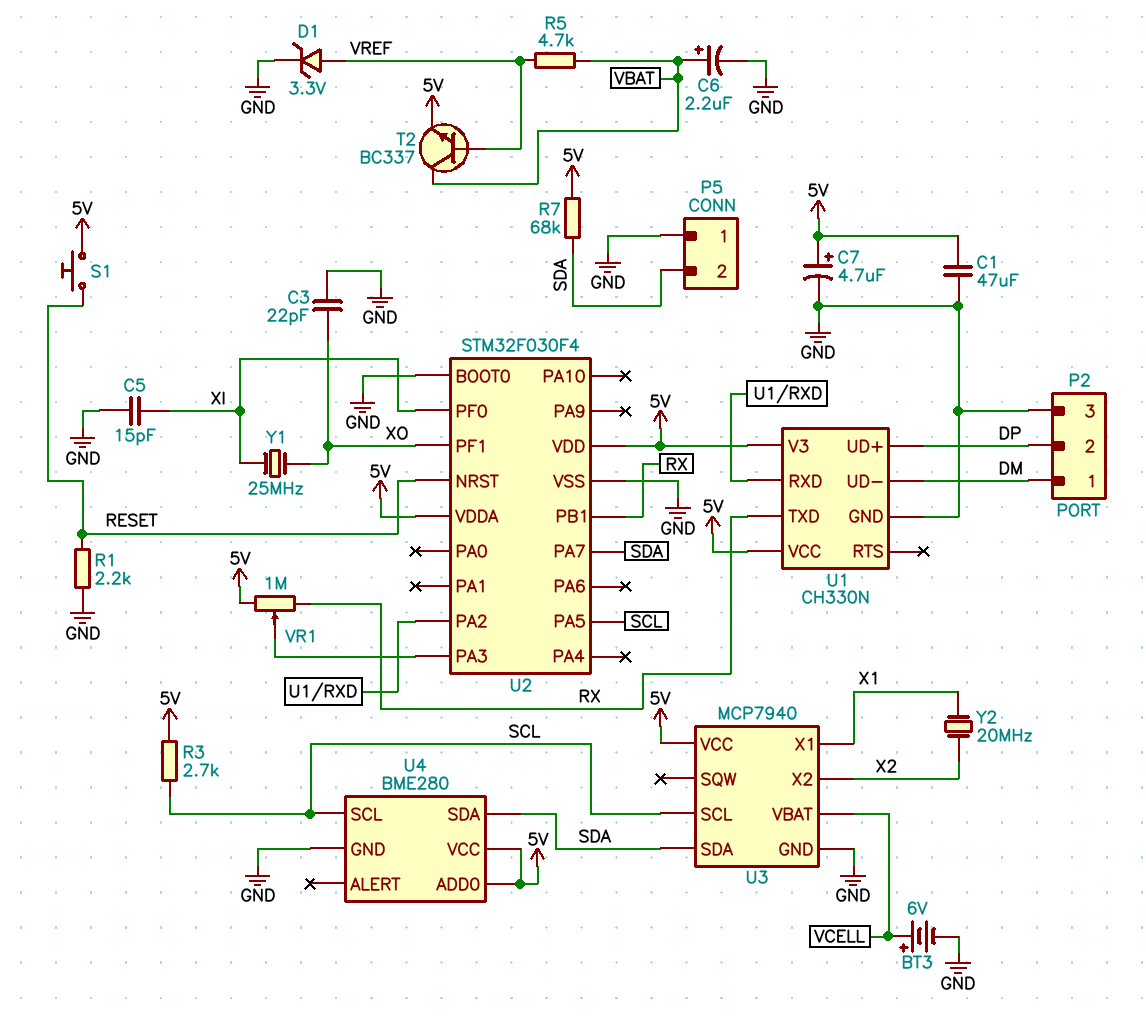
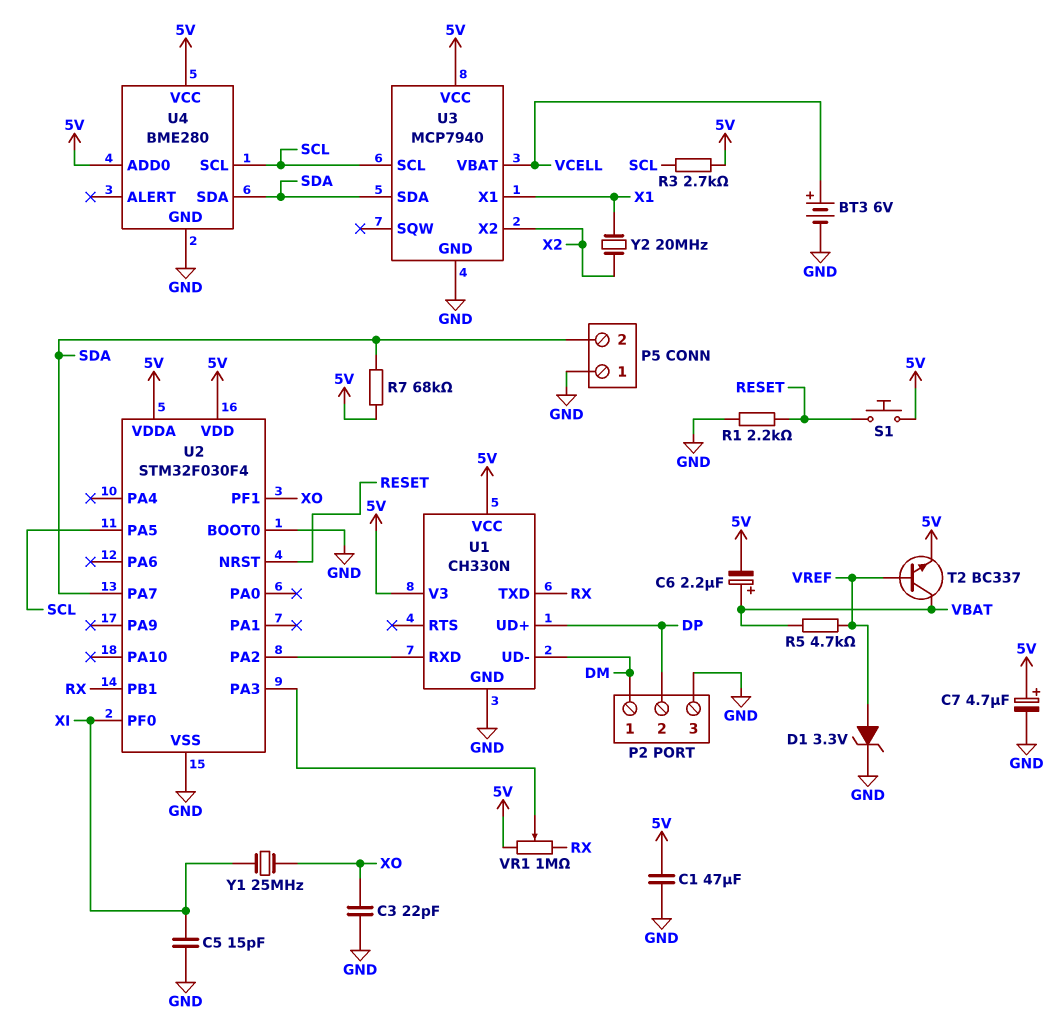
C6: 2.2uF (plus VBAT, minus GND) -> 2.2uF (plus VBAT, minus 5V)

